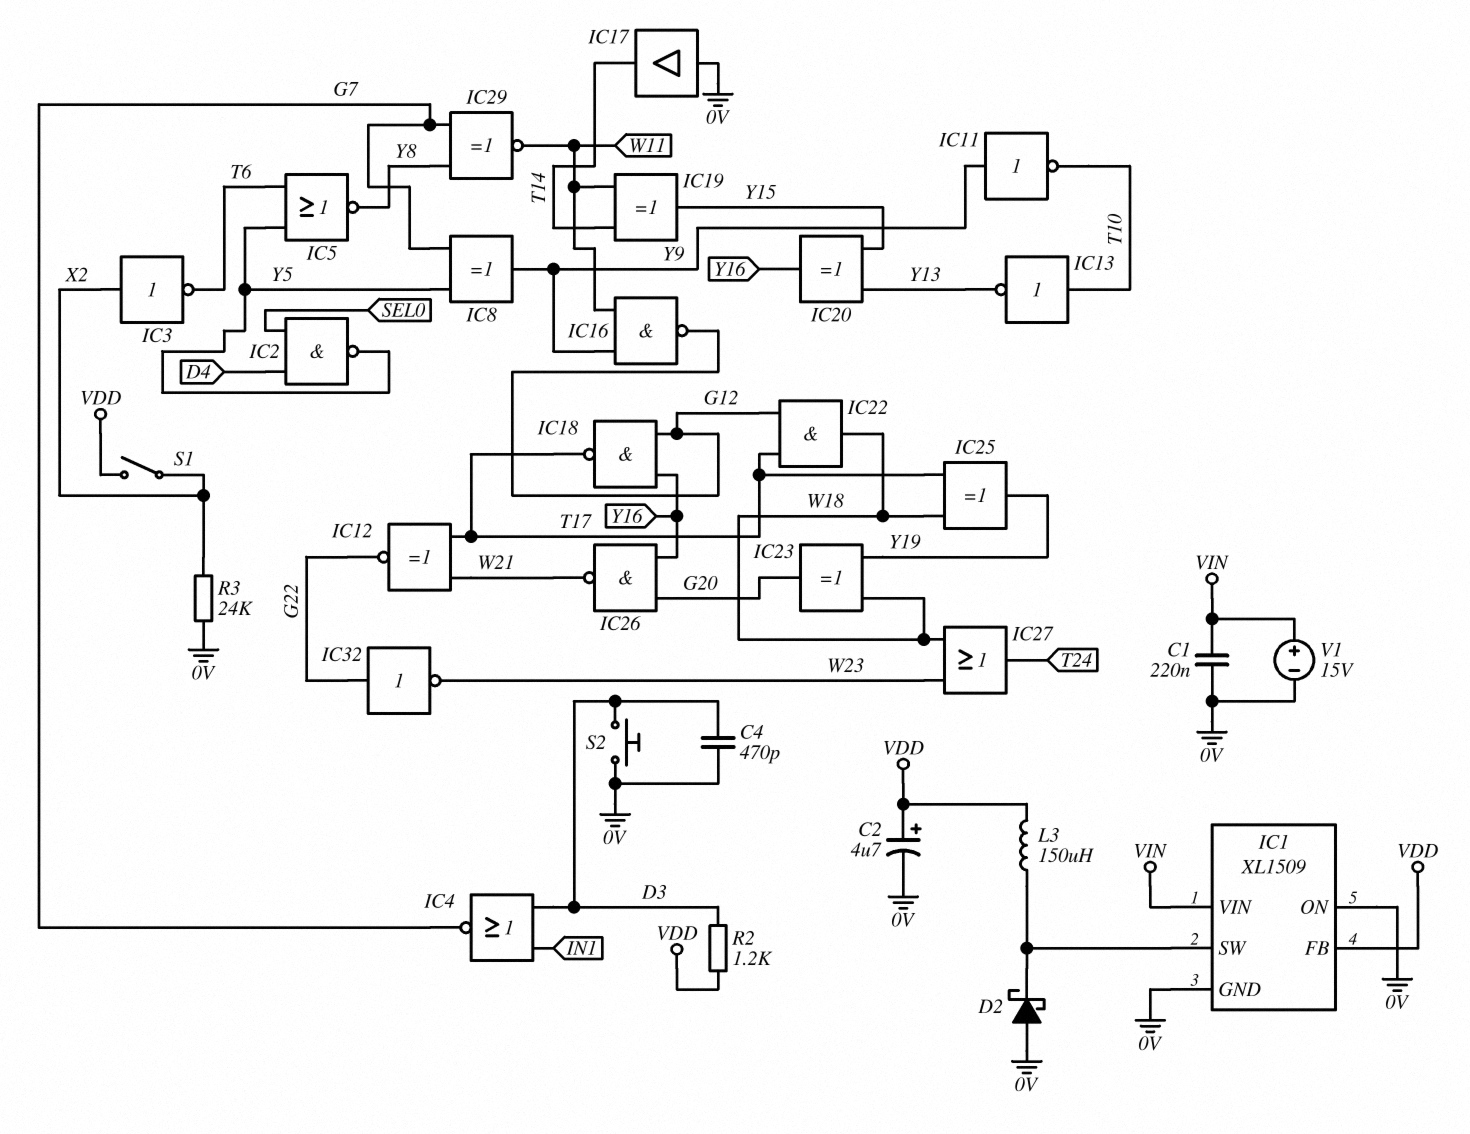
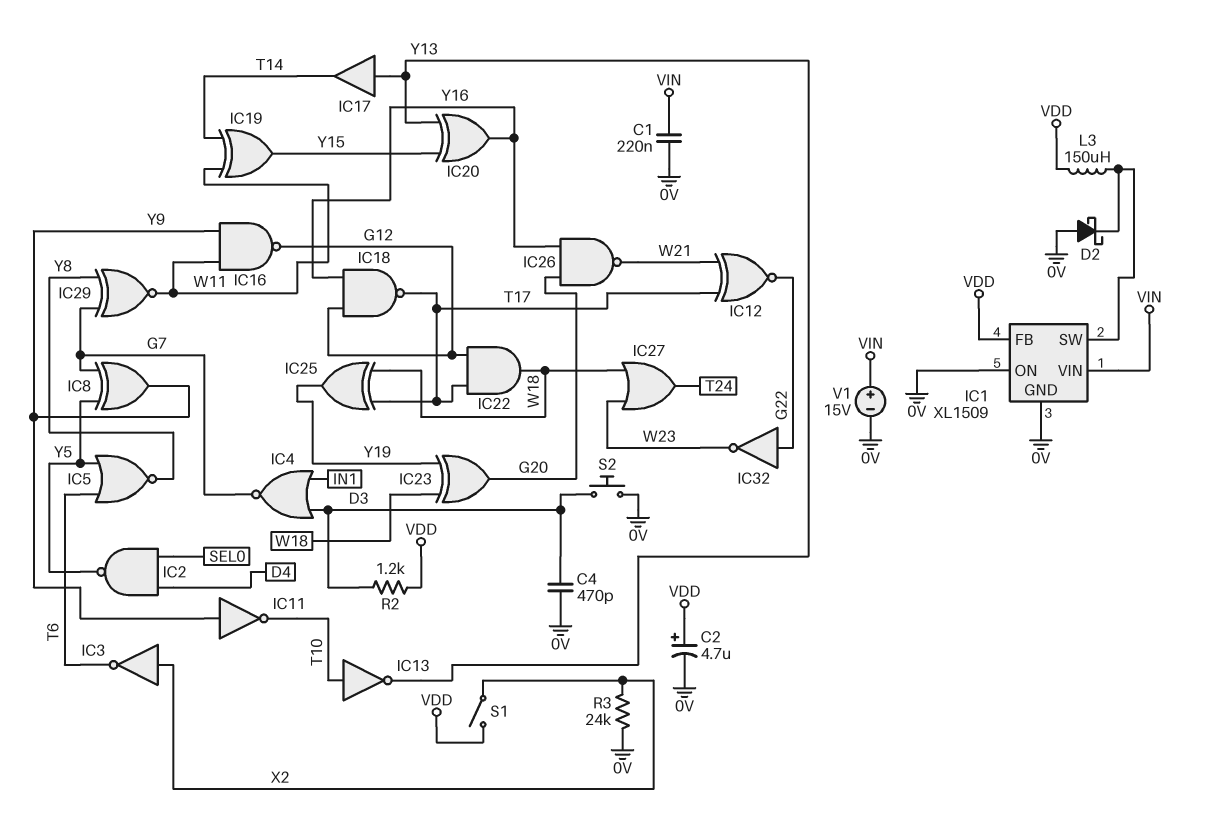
IC17: buffer (in 0V, out T14) -> buffer (in Y13, out T14)

